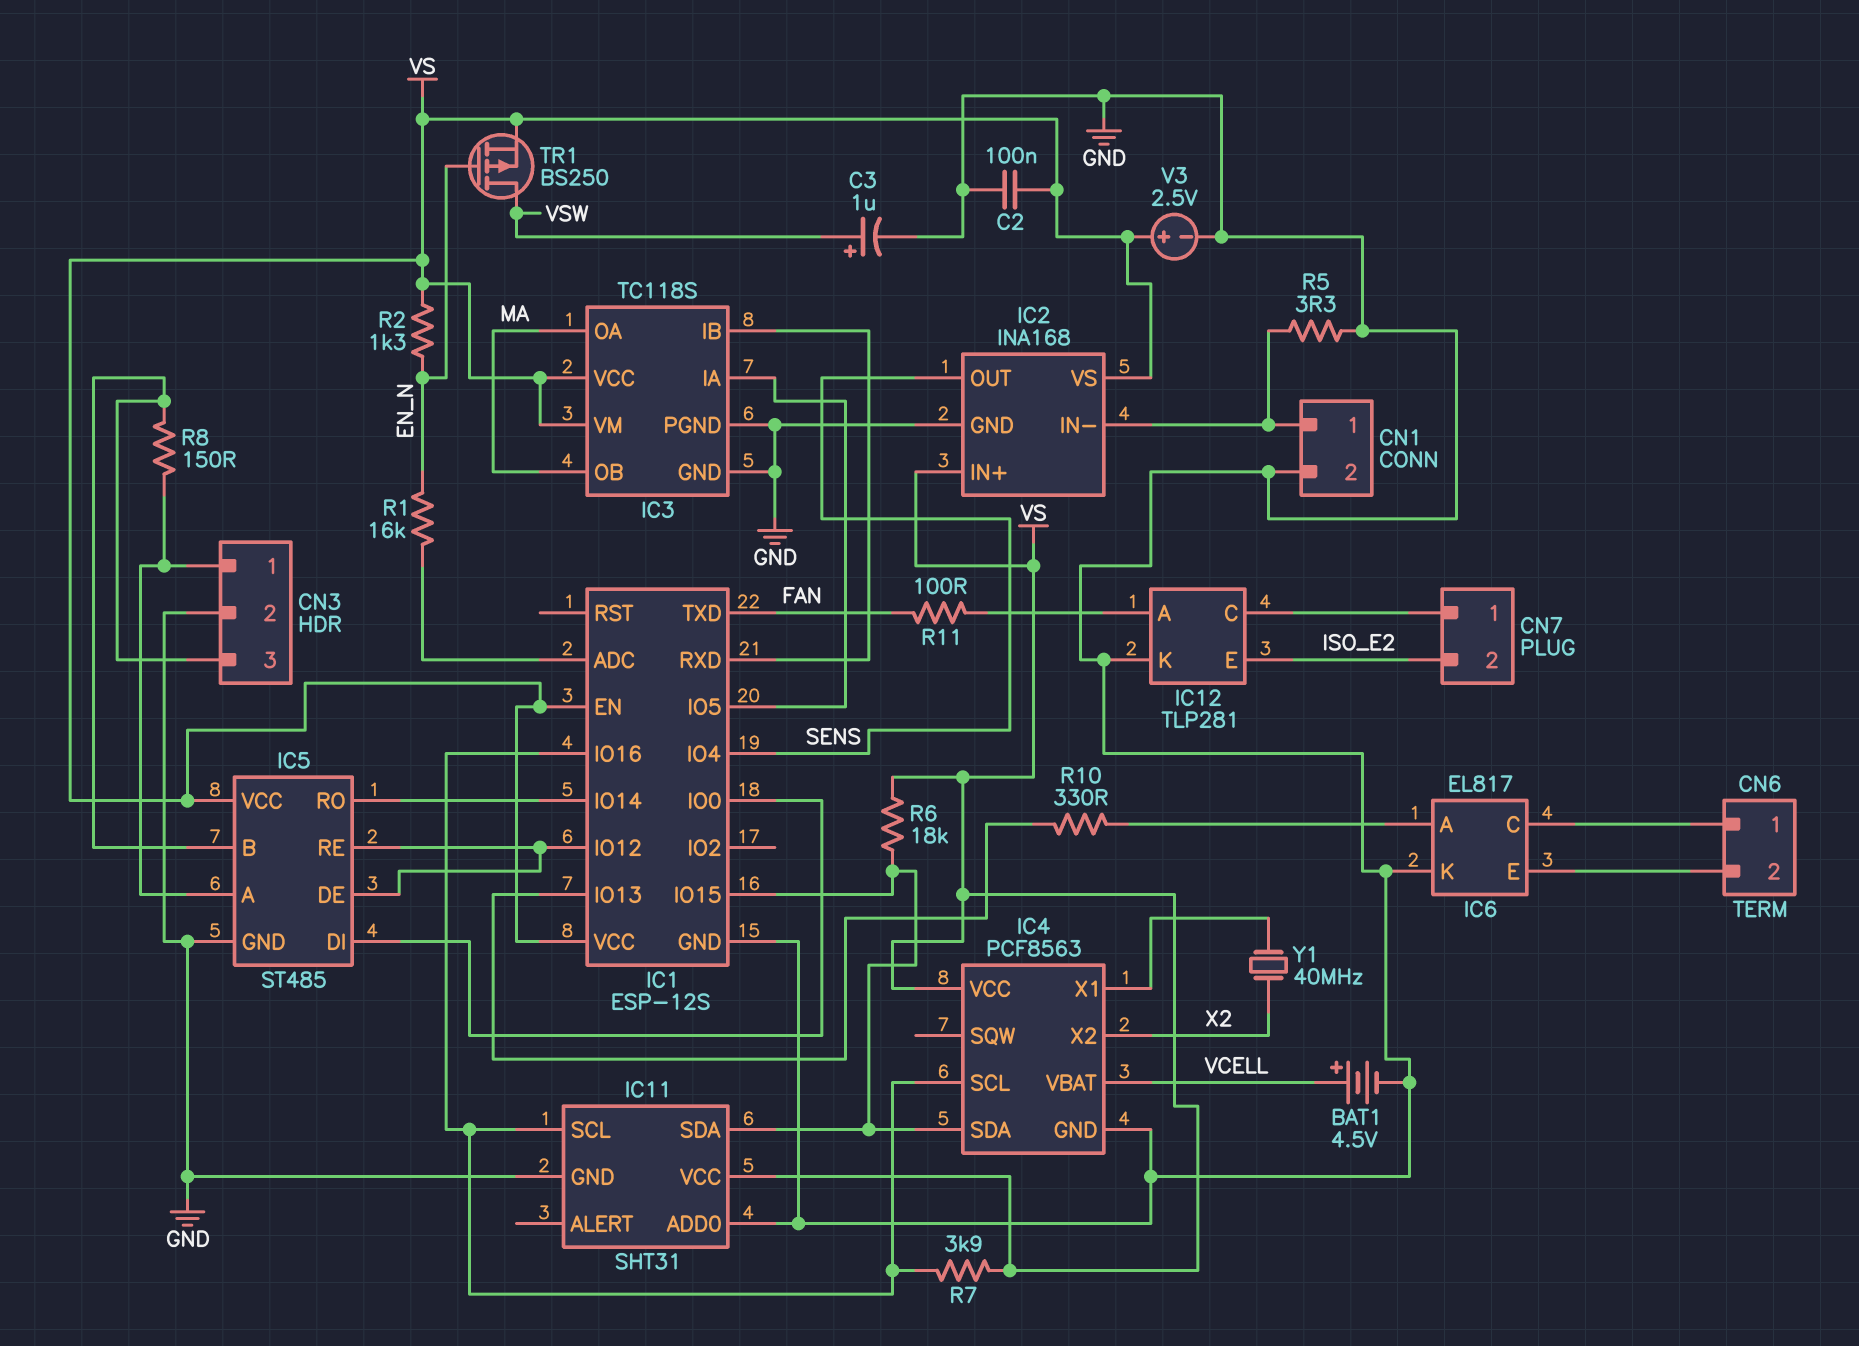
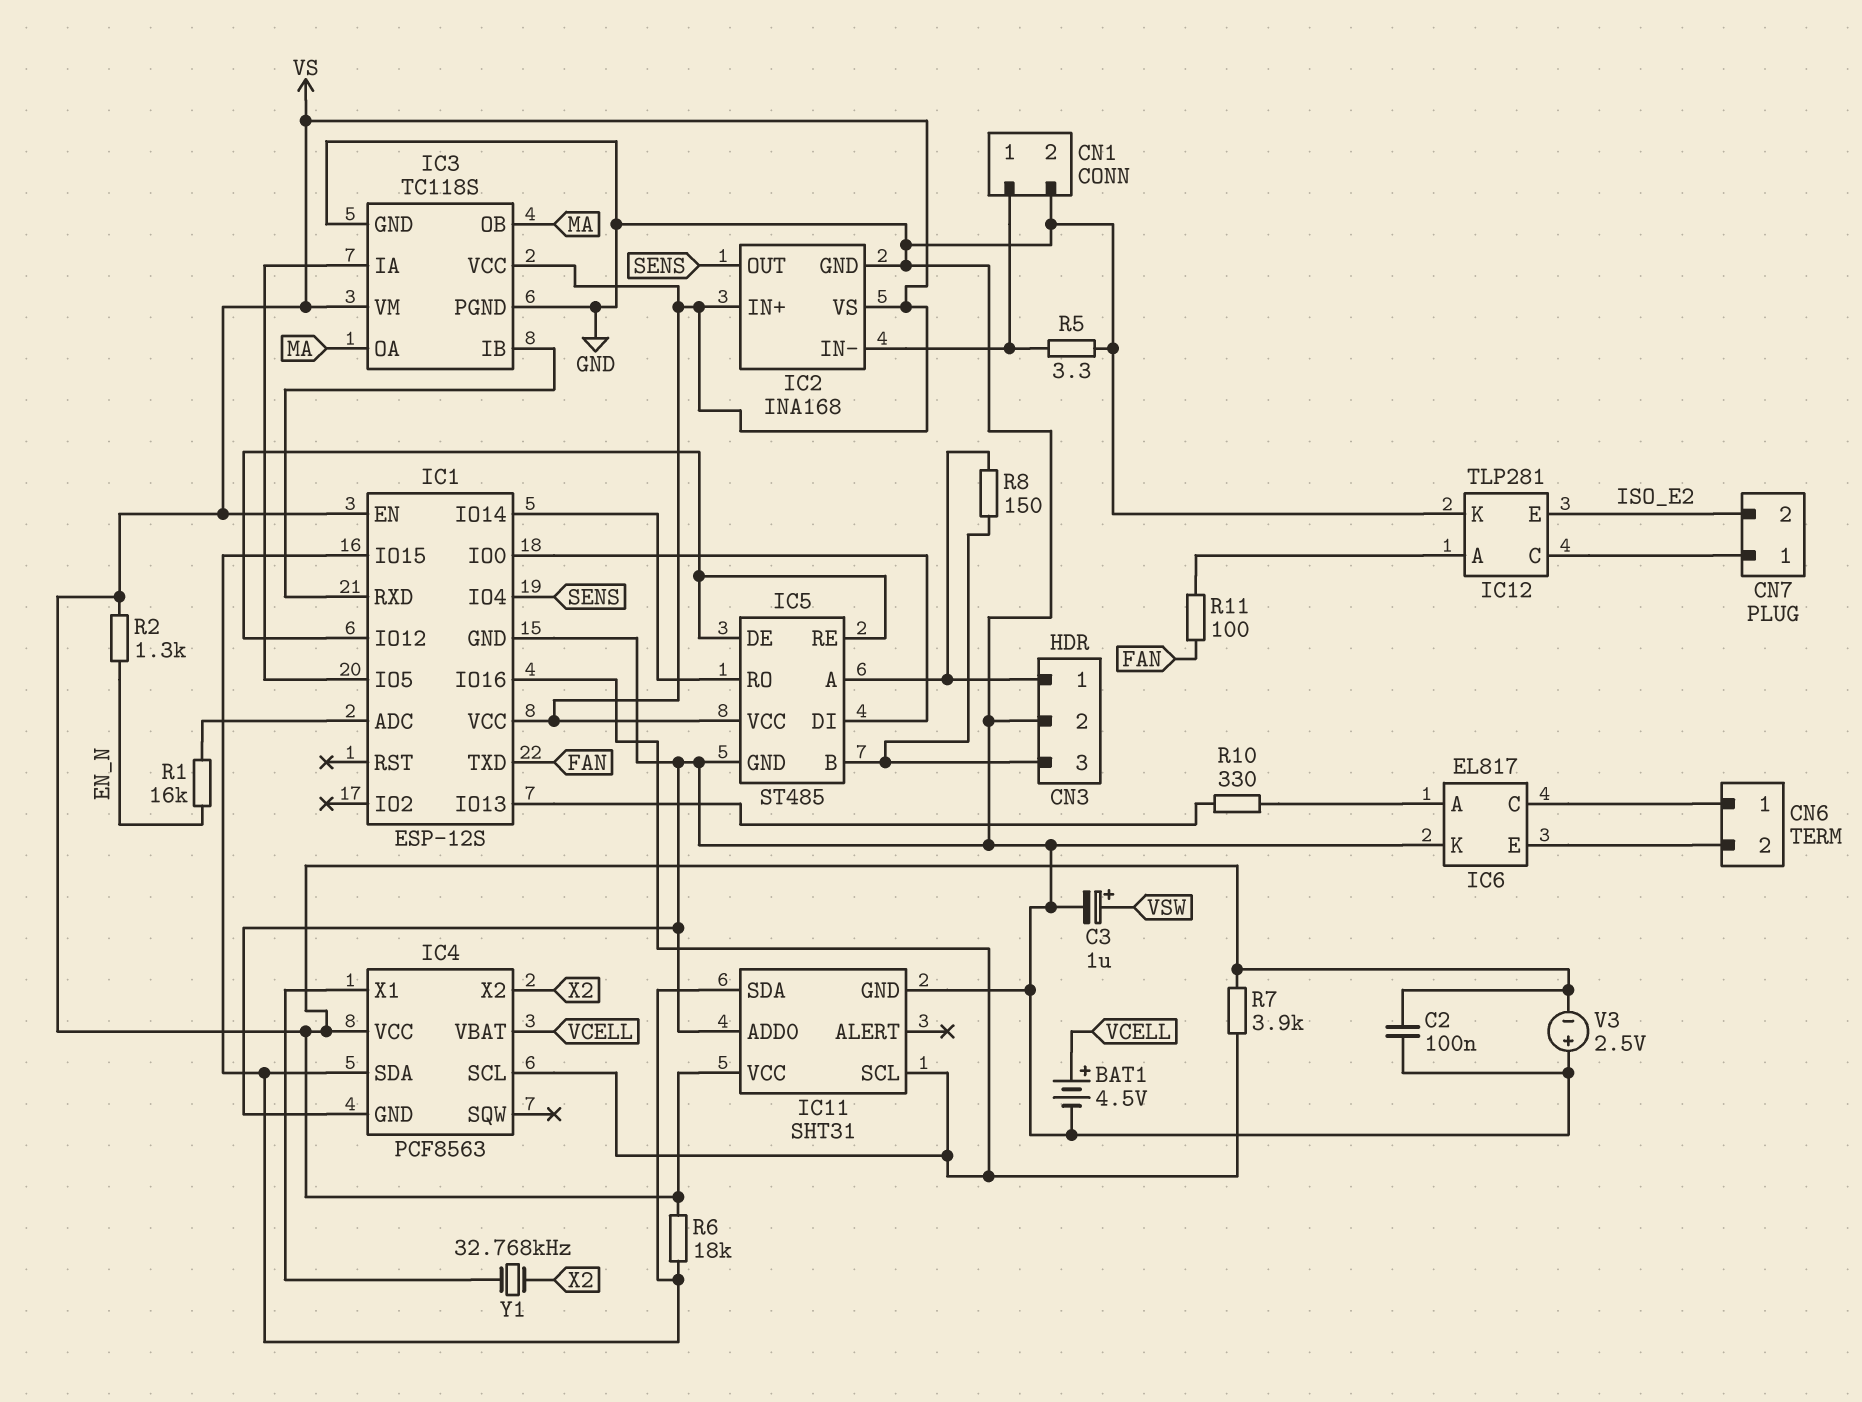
TR1: PMOS BS250 (G EN_N, D VSW, S VS) -> none
V3: 2.5V (plus VS, minus GND) -> 2.5V (plus GND, minus VS)
Y1: 40MHz (IC4/X1, X2) -> 32.768kHz (IC4/X1, X2)

